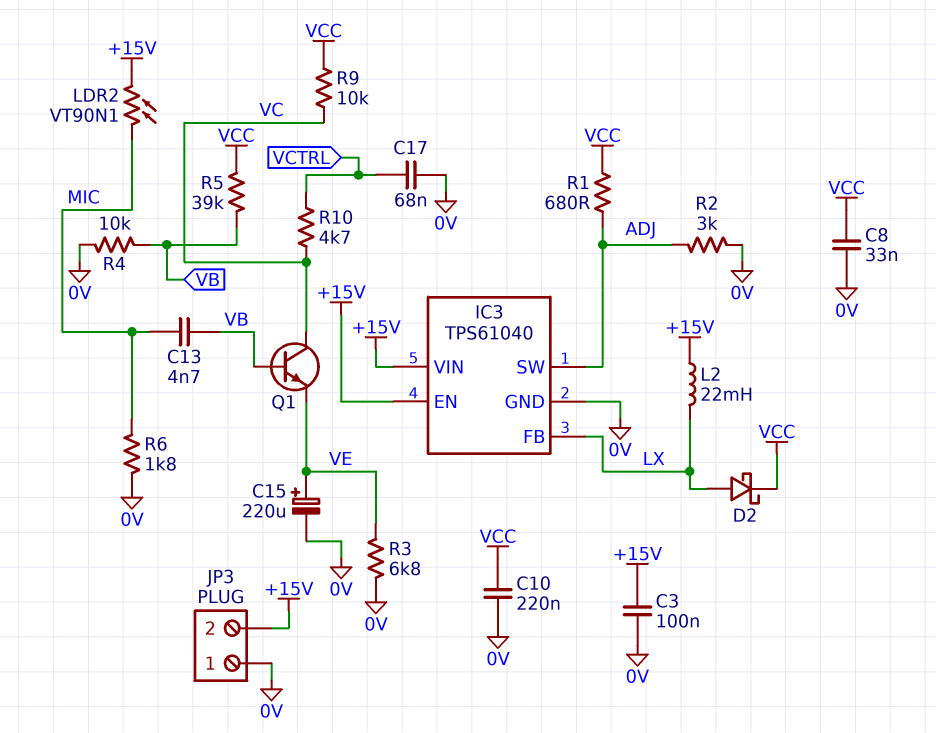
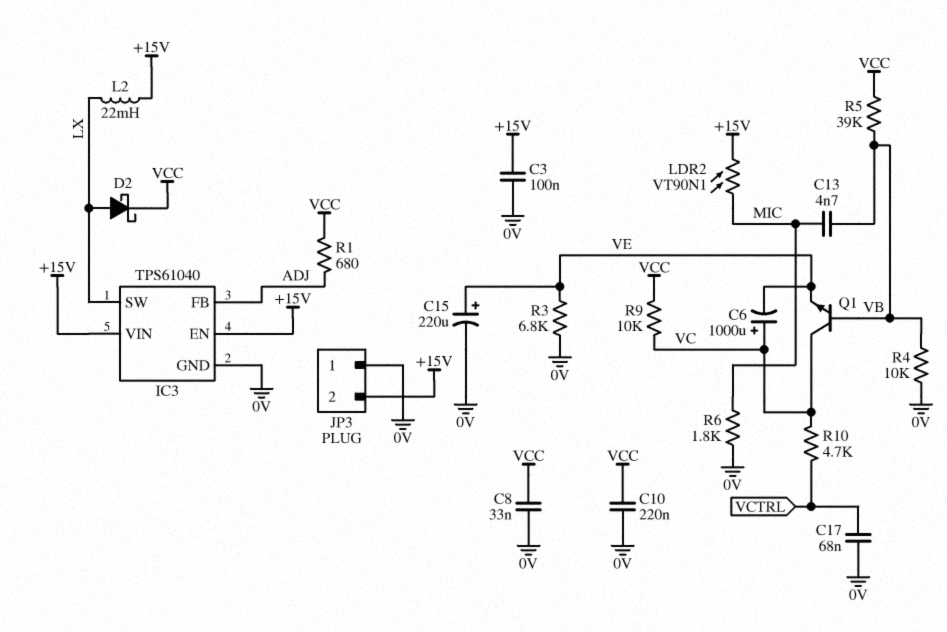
C6: none -> 1000uF (plus VC, minus VE)
IC3 pin FB: LX -> ADJ
IC3 pin SW: ADJ -> LX
R2: 3k (0V, ADJ) -> none

